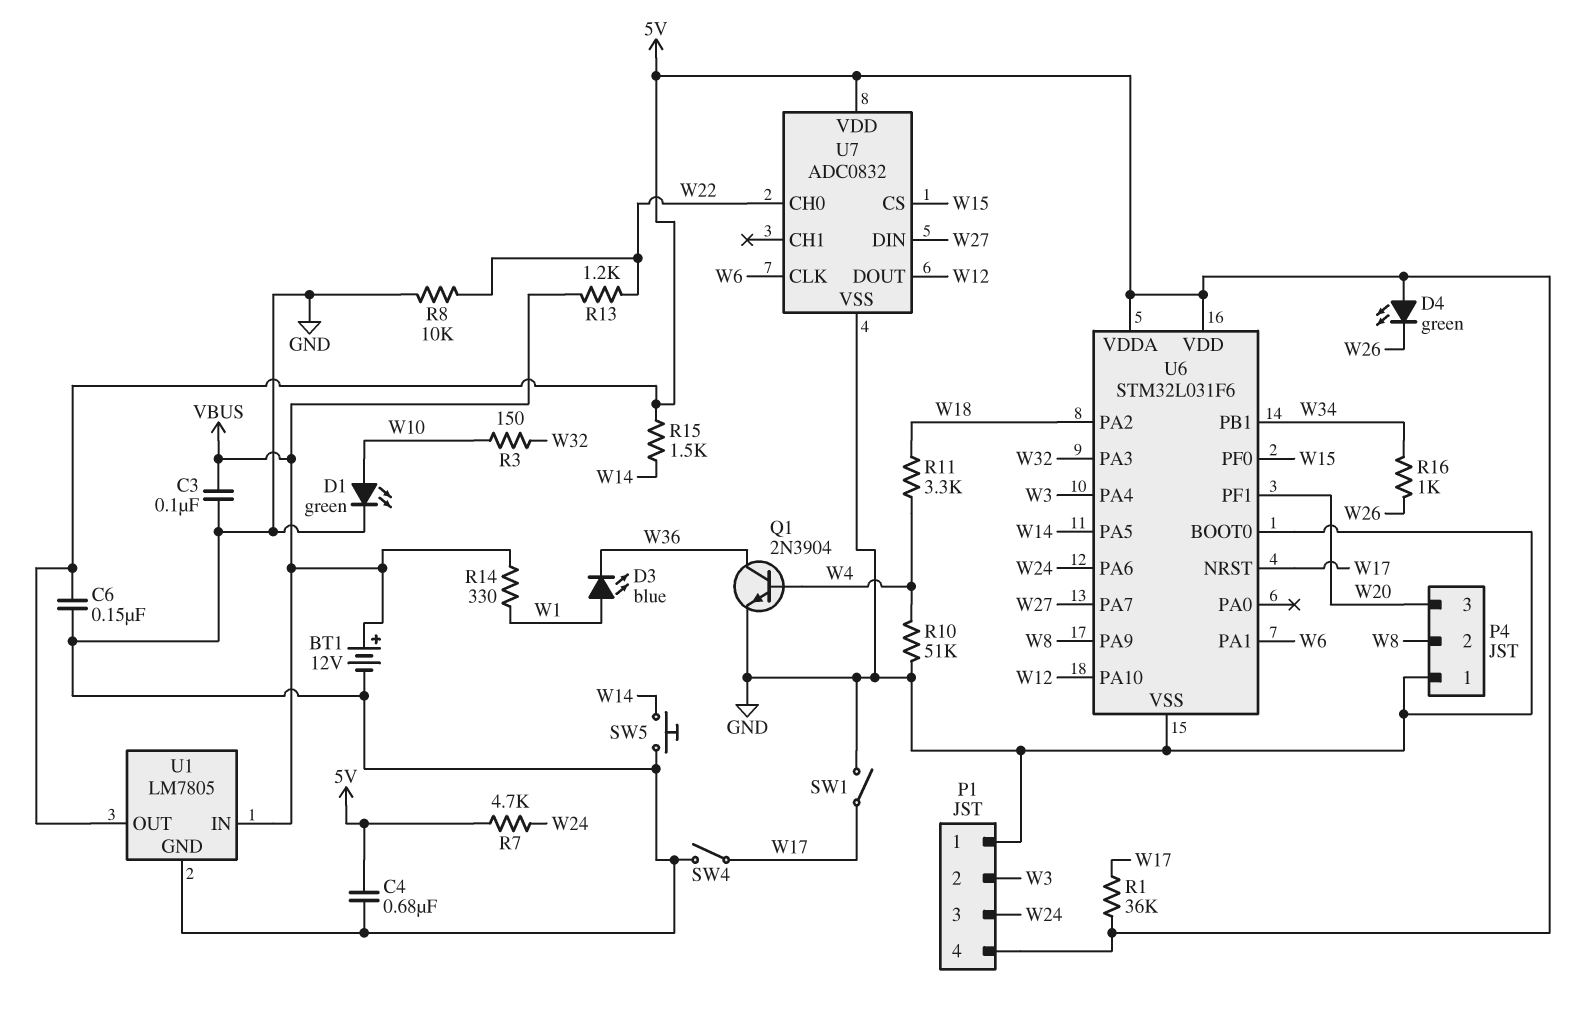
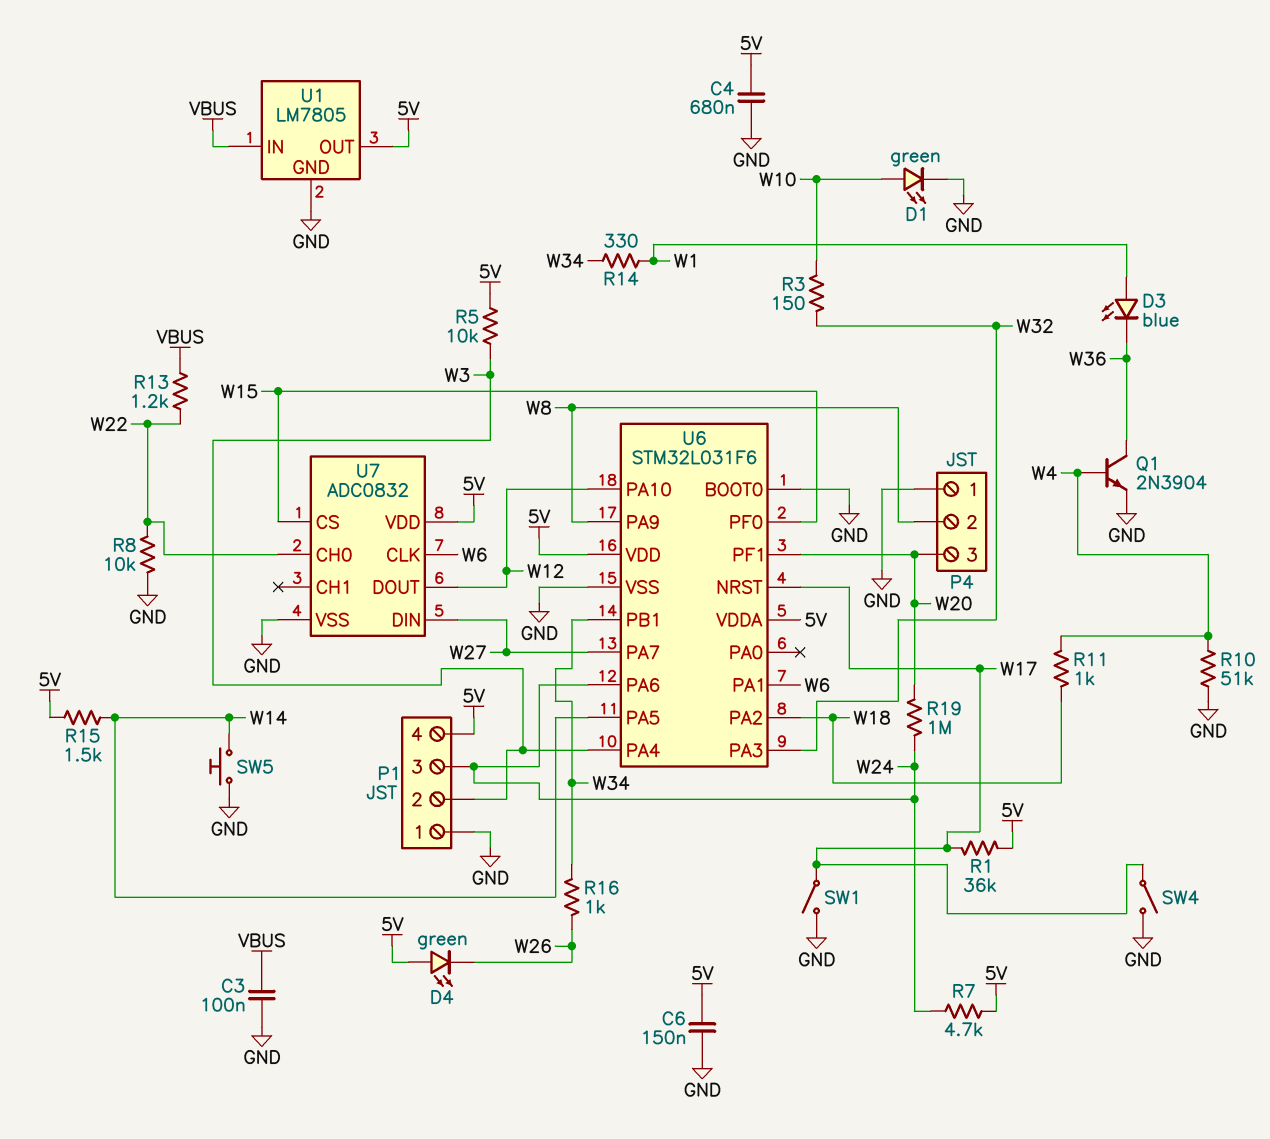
BT1: 12V (plus VBUS, minus GND) -> none
R5: none -> 10k (5V, W3)
R11: 3.3k (W4, W18) -> 1k (W4, W18)
R14: 330 (VBUS, W1) -> 330 (W1, W34)
R19: none -> 1M (W20, W24)

